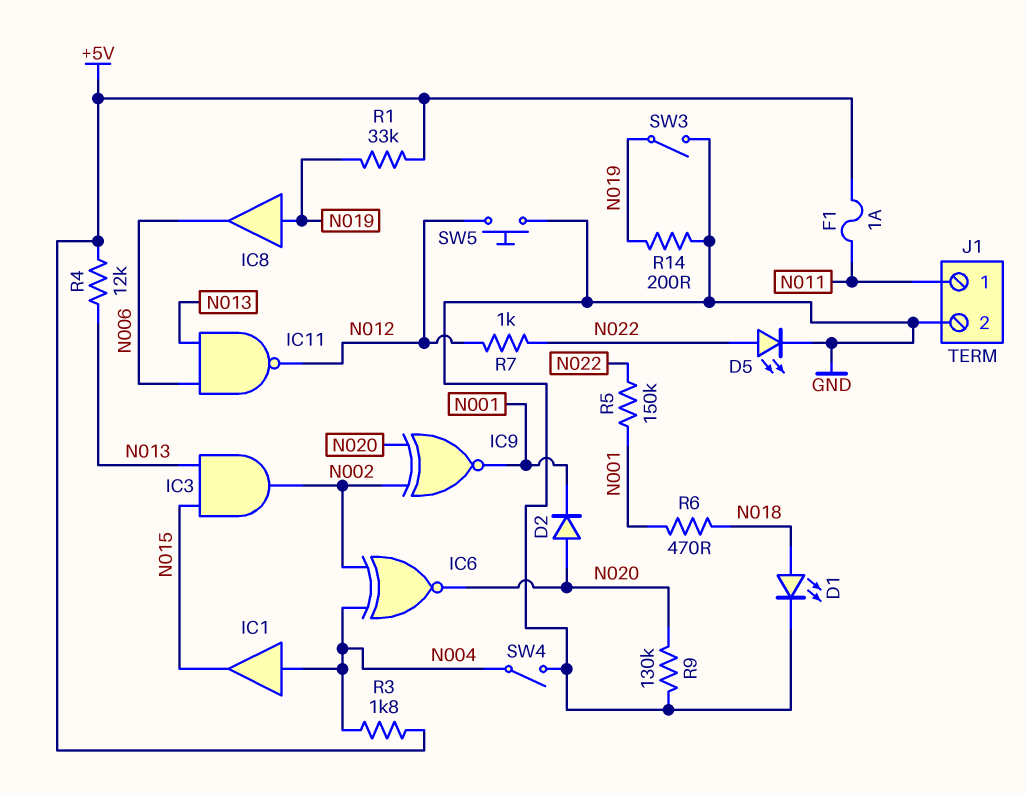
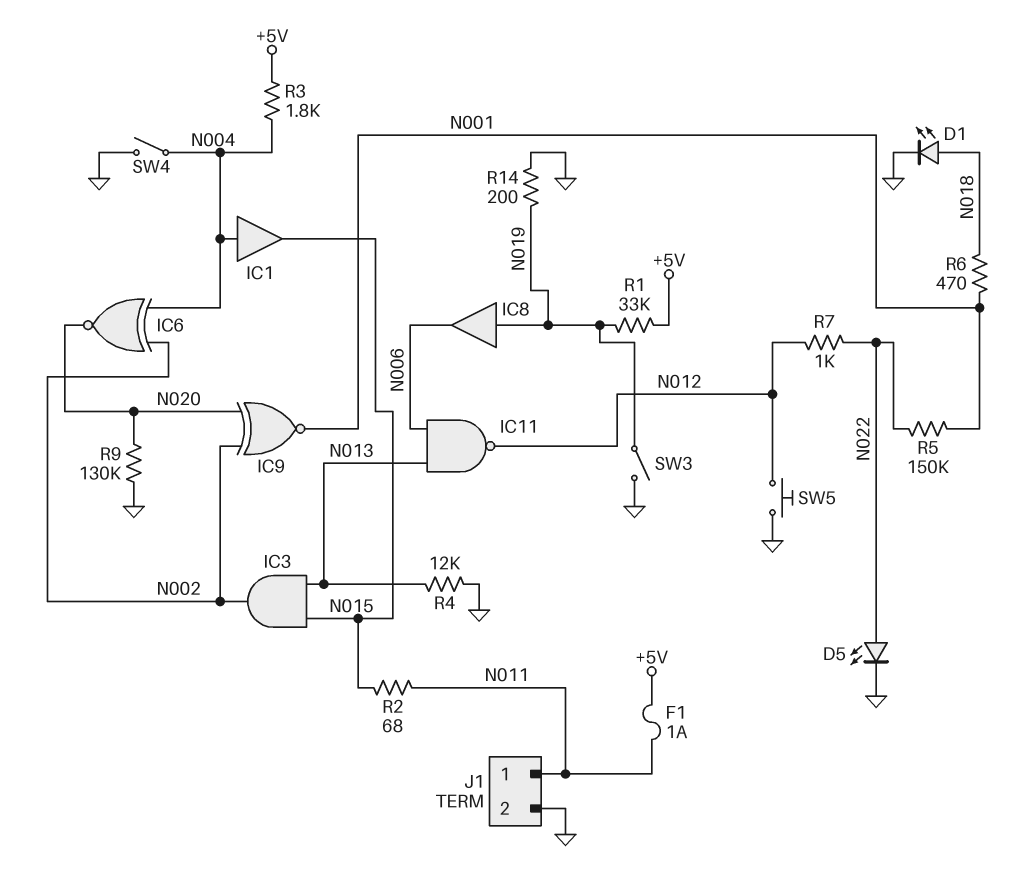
D2: diode (A N020, K N001) -> none
R2: none -> 68 (N011, N015)
R4: 12k (+5V, N013) -> 12k (GND, N013)

